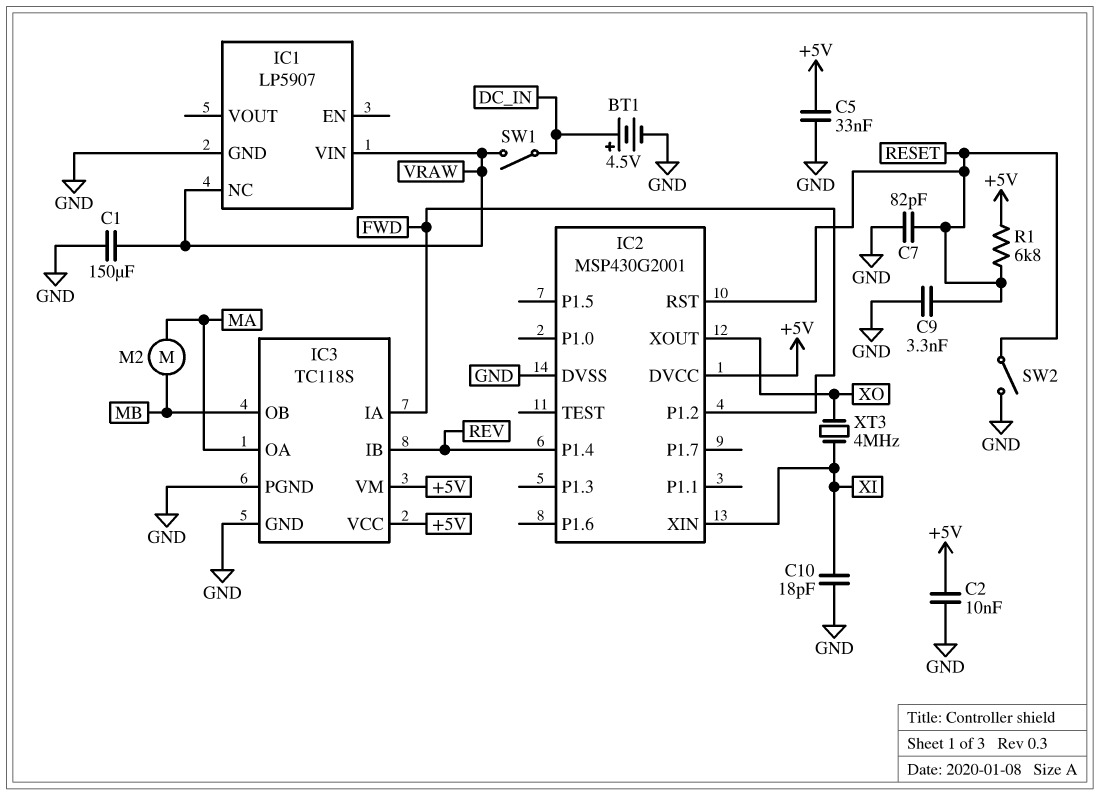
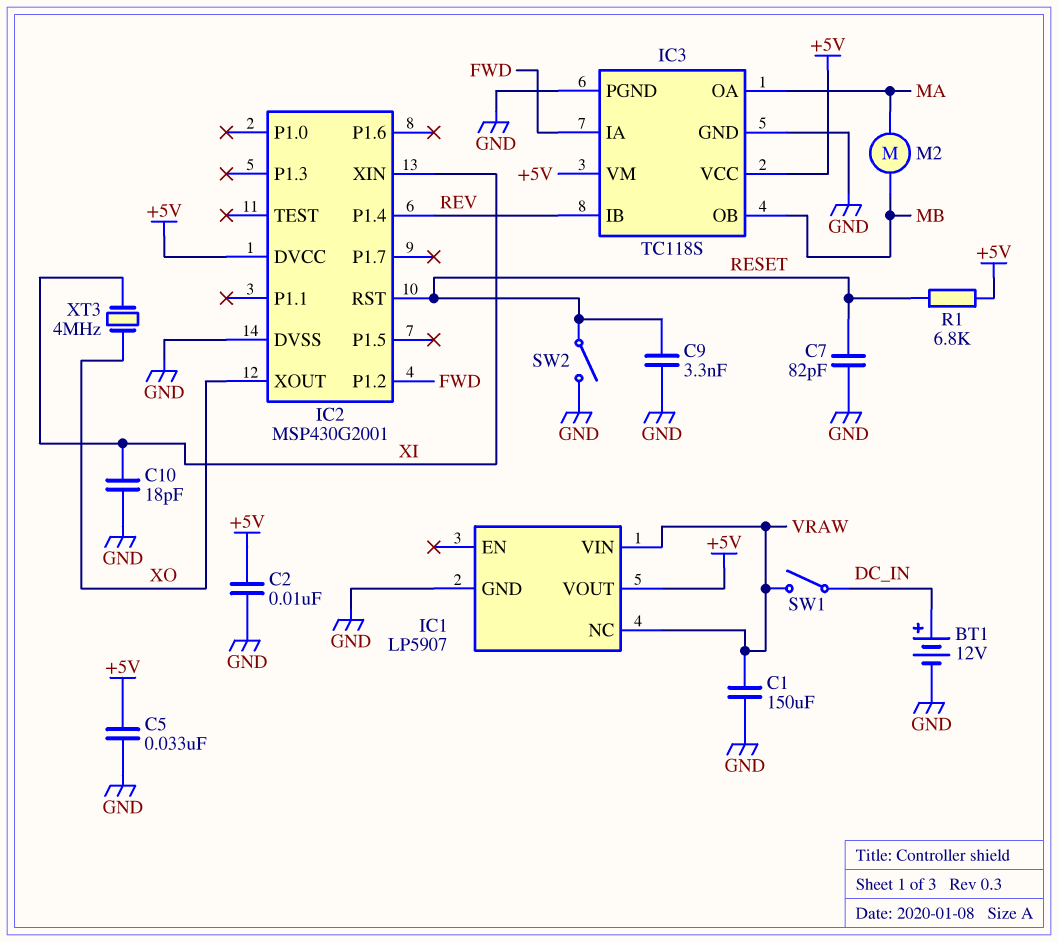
BT1: 4.5V (plus DC_IN, minus GND) -> 12V (plus DC_IN, minus GND)
IC1 pin VOUT: none -> +5V

